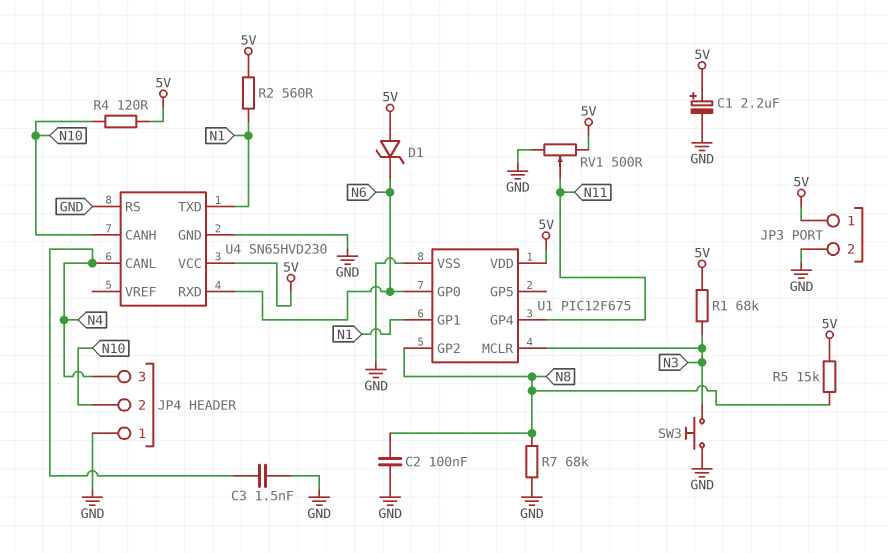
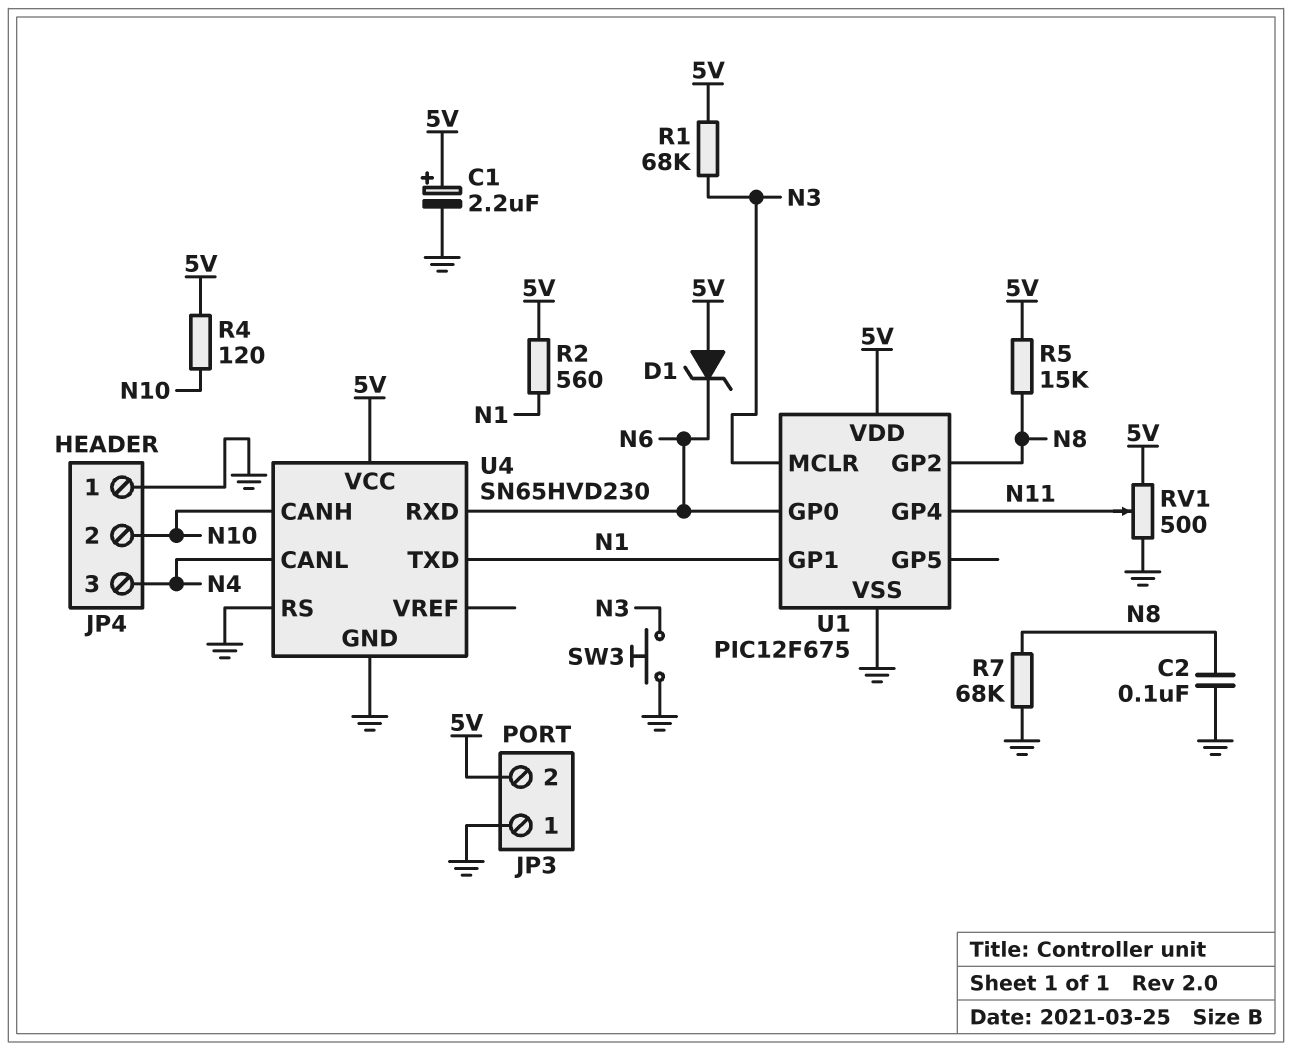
C3: 1.5nF (GND, N4) -> none
JP3 pin 1: 5V -> GND
JP3 pin 2: GND -> 5V

